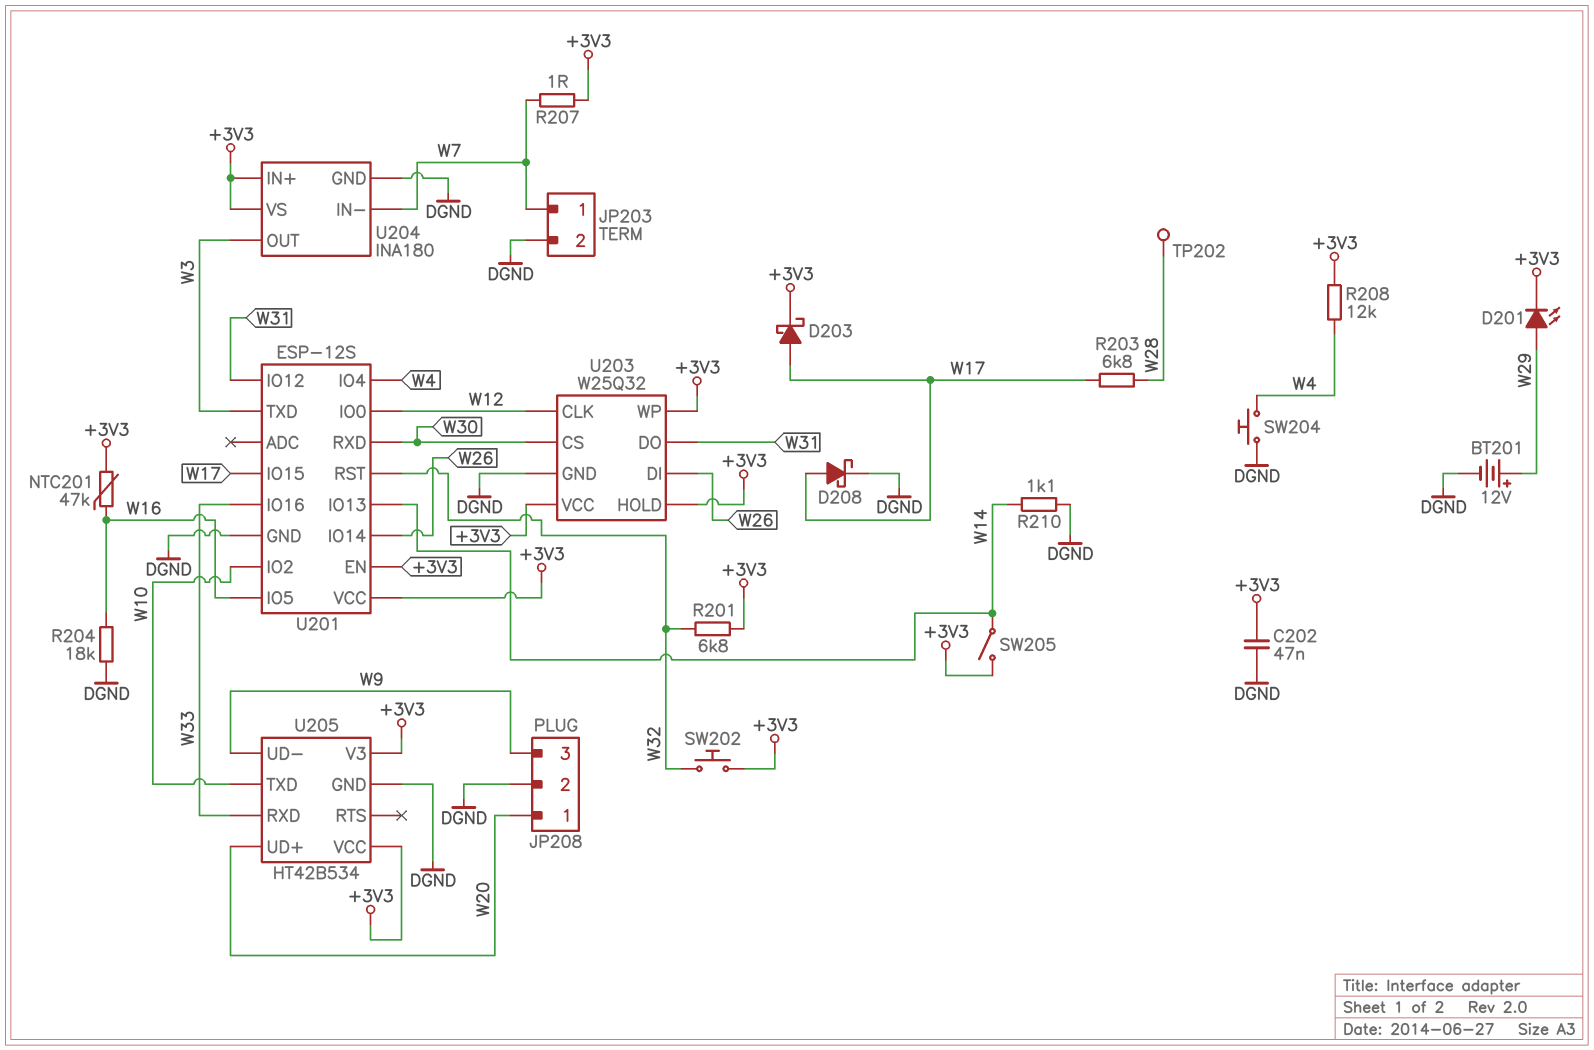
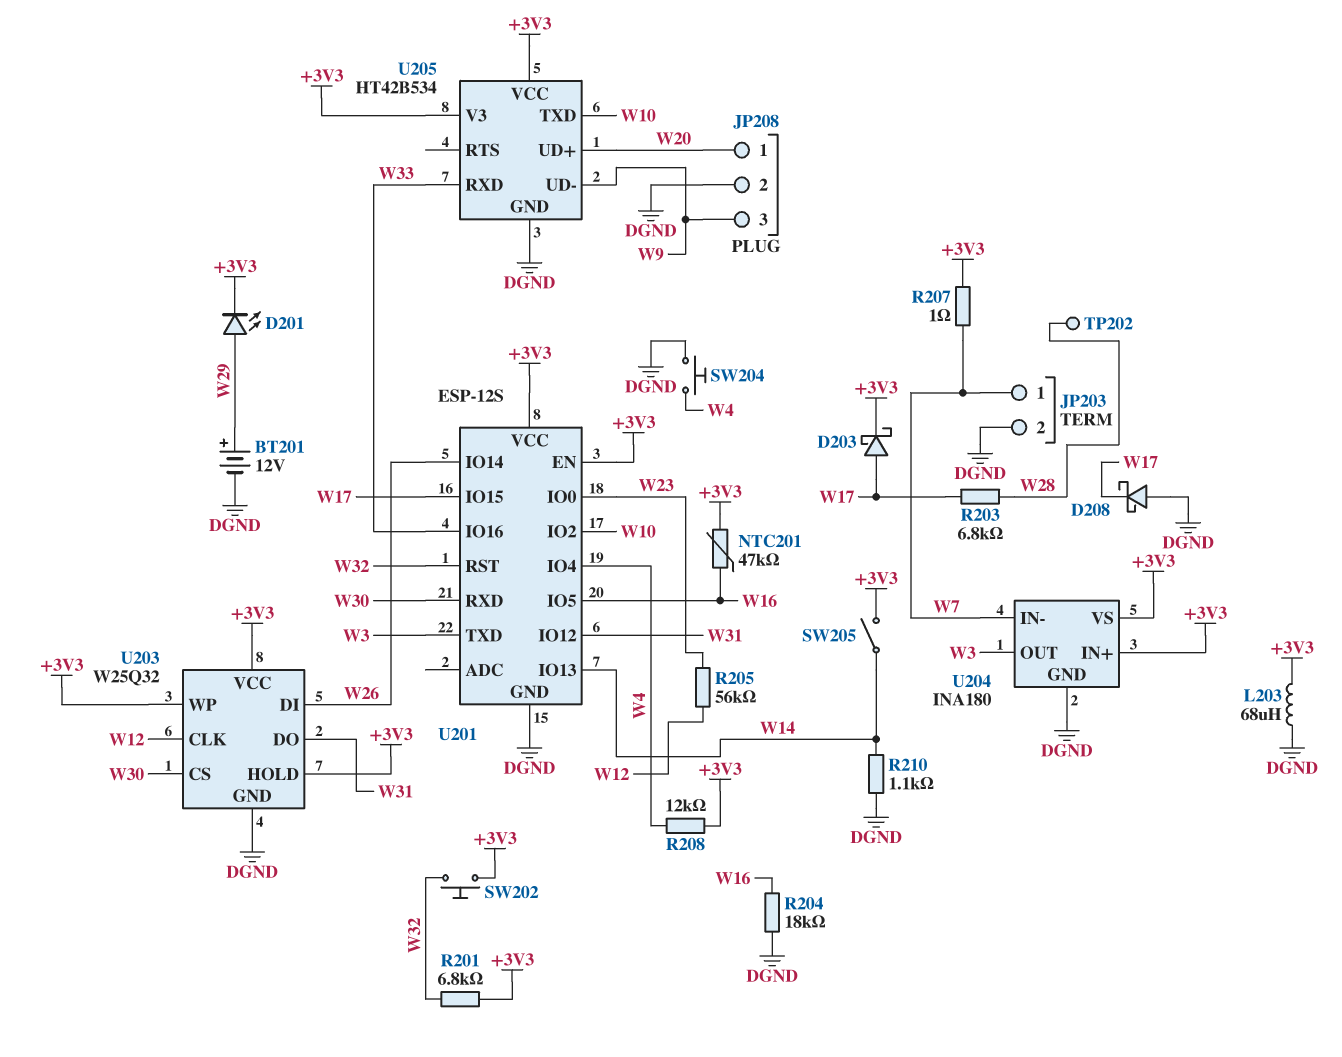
C202: 47nF (+3V3, DGND) -> none
D208: schottky (A W17, K DGND) -> schottky (A DGND, K W17)
L203: none -> 68uH (+3V3, DGND)
R205: none -> 56k (W12, W23)
U201 pin IO0: W12 -> W23

